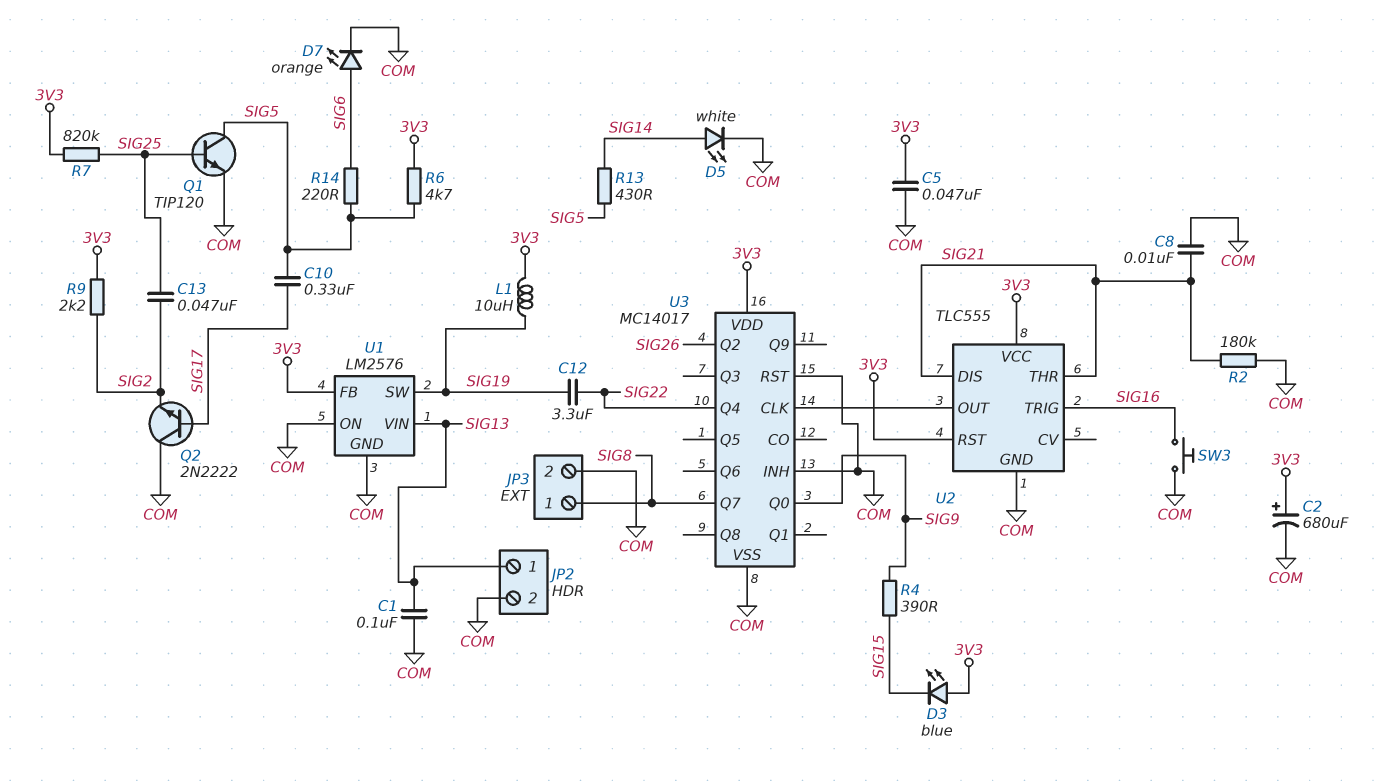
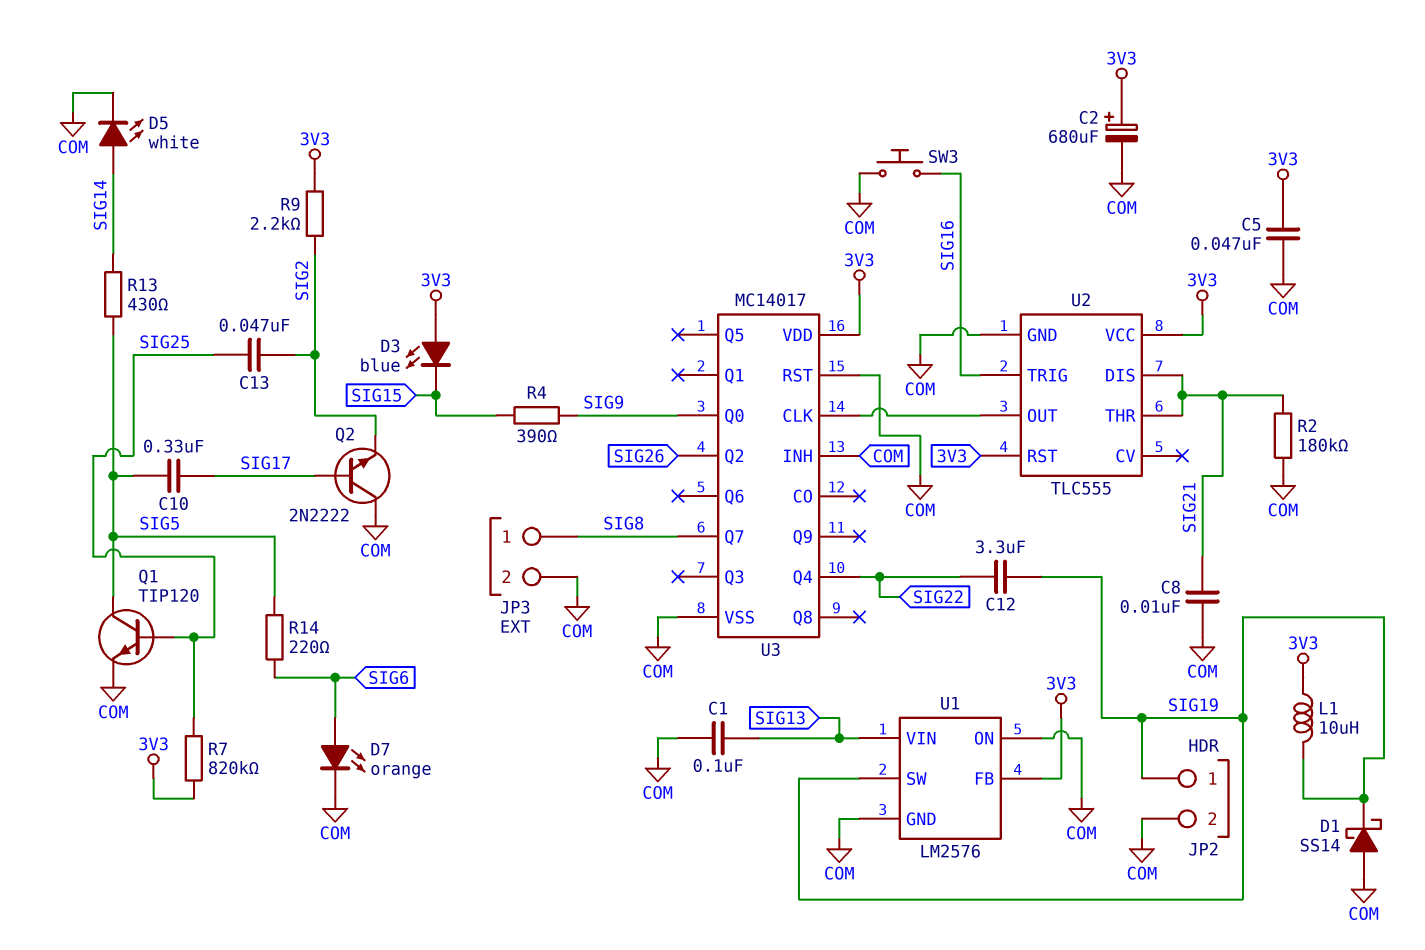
D1: none -> schottky SS14 (A COM, K SIG19)
JP2 pin 1: SIG13 -> SIG19
R6: 4.7k (3V3, SIG5) -> none

